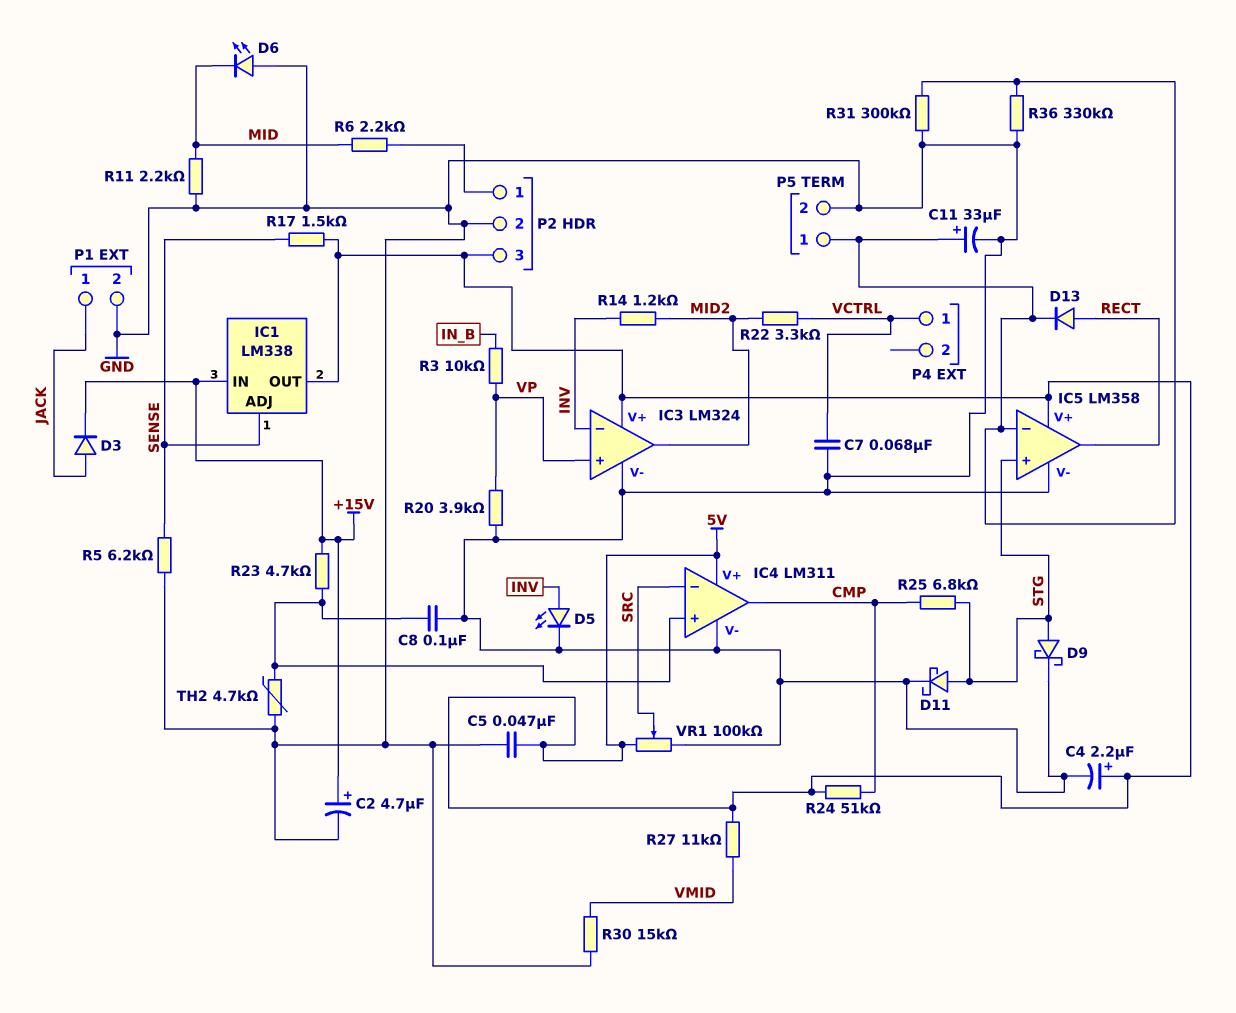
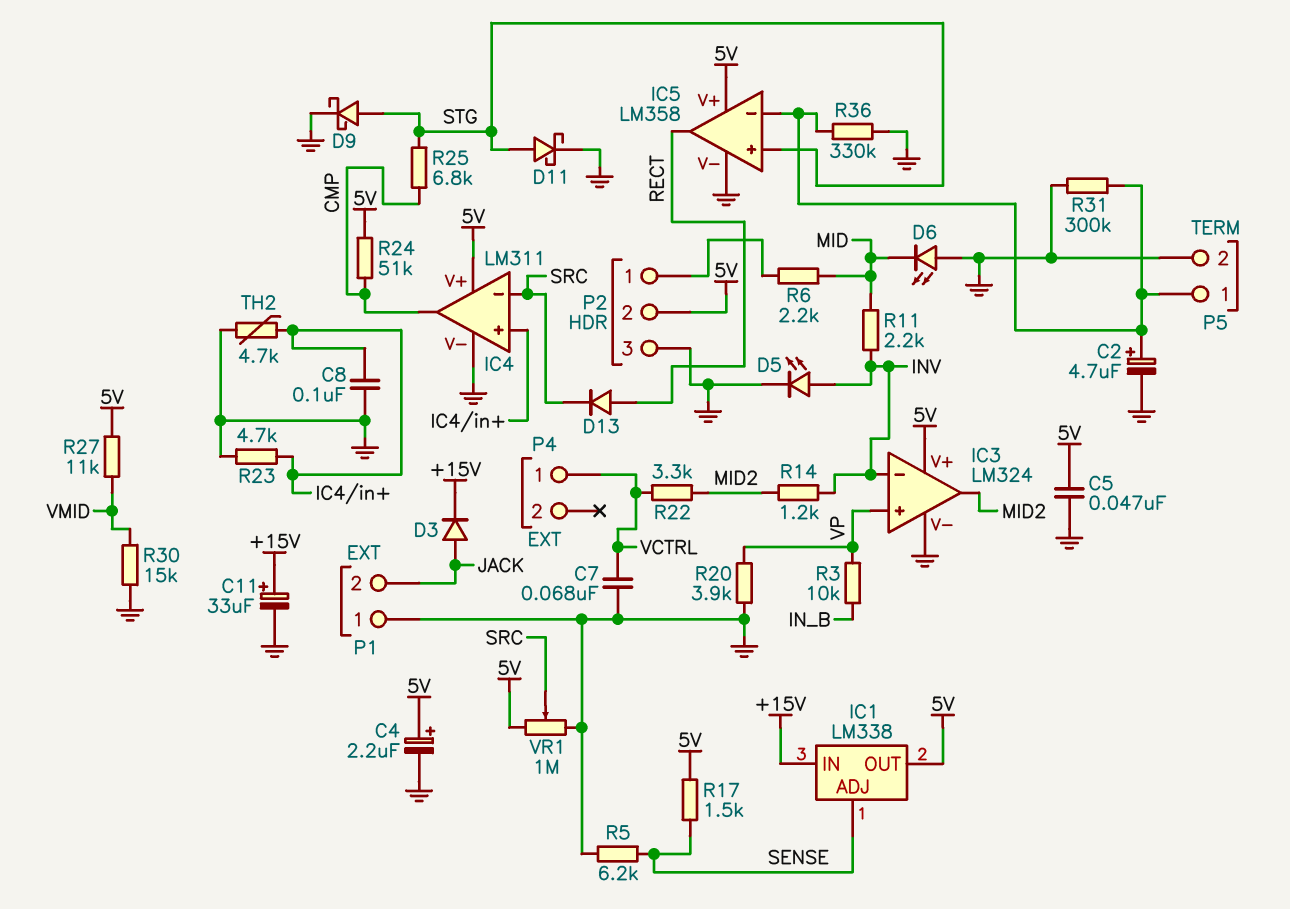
C2: 4.7uF (plus +15V, minus GND) -> 4.7uF (plus IC5/in-, minus GND)
C11: 33uF (plus IC5/in-, minus GND) -> 33uF (plus +15V, minus GND)
D13: diode (A RECT, K IC5/in-) -> diode (A RECT, K SRC)
P1 pin 1: JACK -> GND
P1 pin 2: GND -> JACK
P2 pin 2: GND -> 5V
P2 pin 3: 5V -> GND
R11: 2.2k (GND, MID) -> 2.2k (INV, MID)
R23: 4.7k (+15V, IC4/in+) -> 4.7k (GND, IC4/in+)
VR1: 100k (5V, GND, wiper SRC) -> 1M (5V, GND, wiper SRC)

